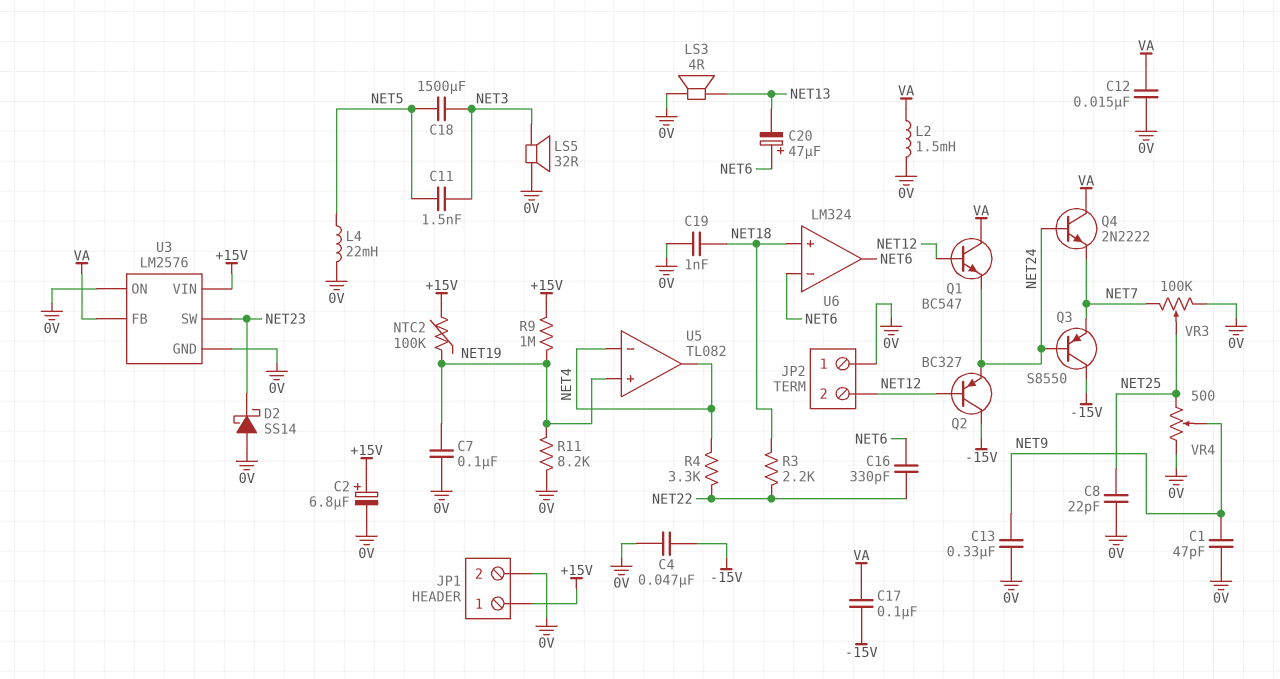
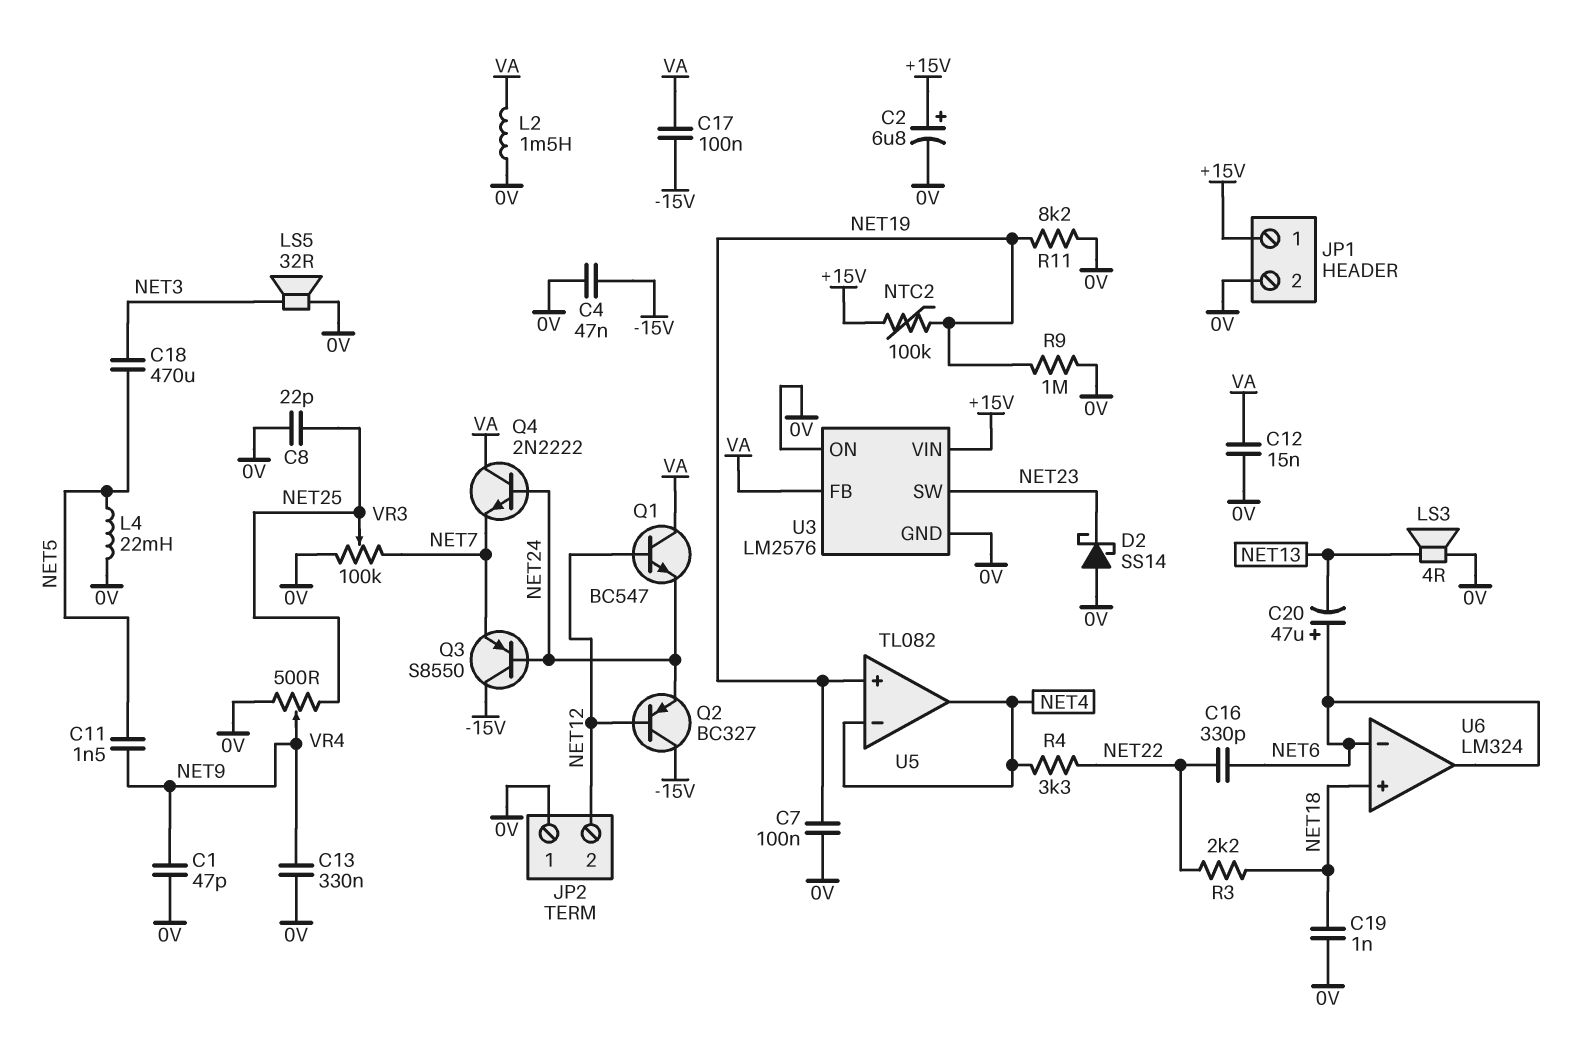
C11: 1.5nF (NET3, NET5) -> 1.5nF (NET5, NET9)
C18: 1500uF (NET3, NET5) -> 470uF (NET3, NET5)
R9: 1M (+15V, NET19) -> 1M (0V, NET19)

